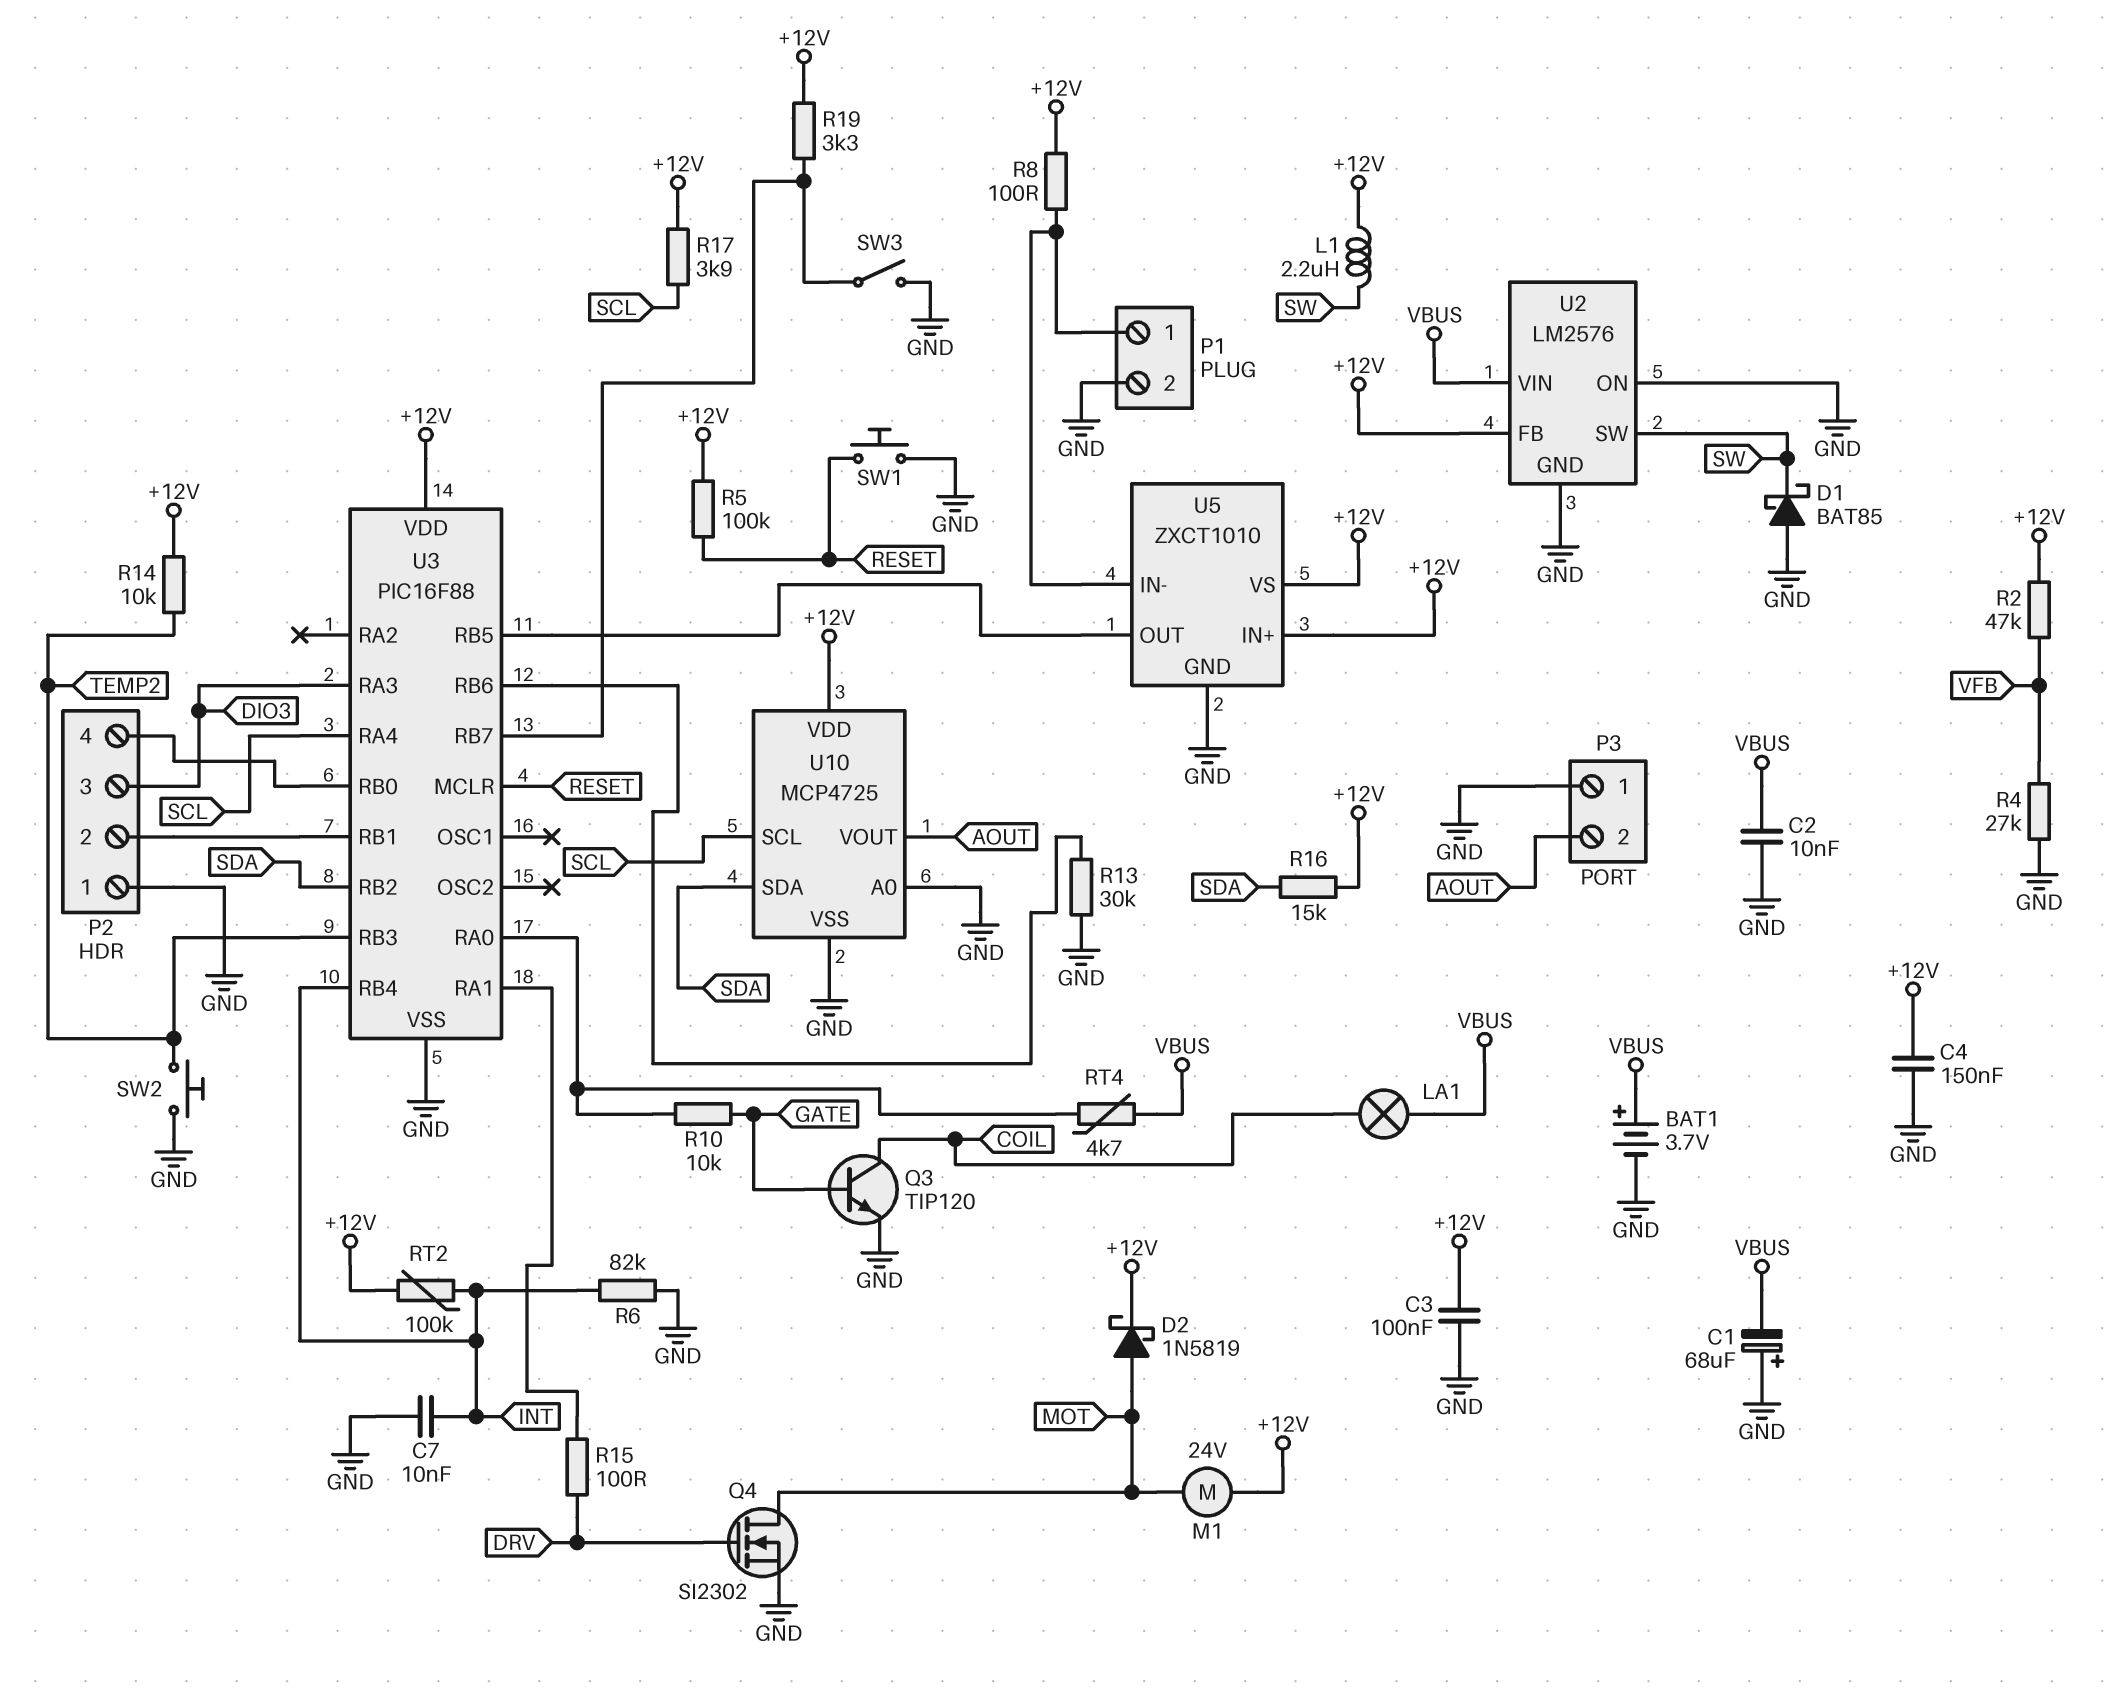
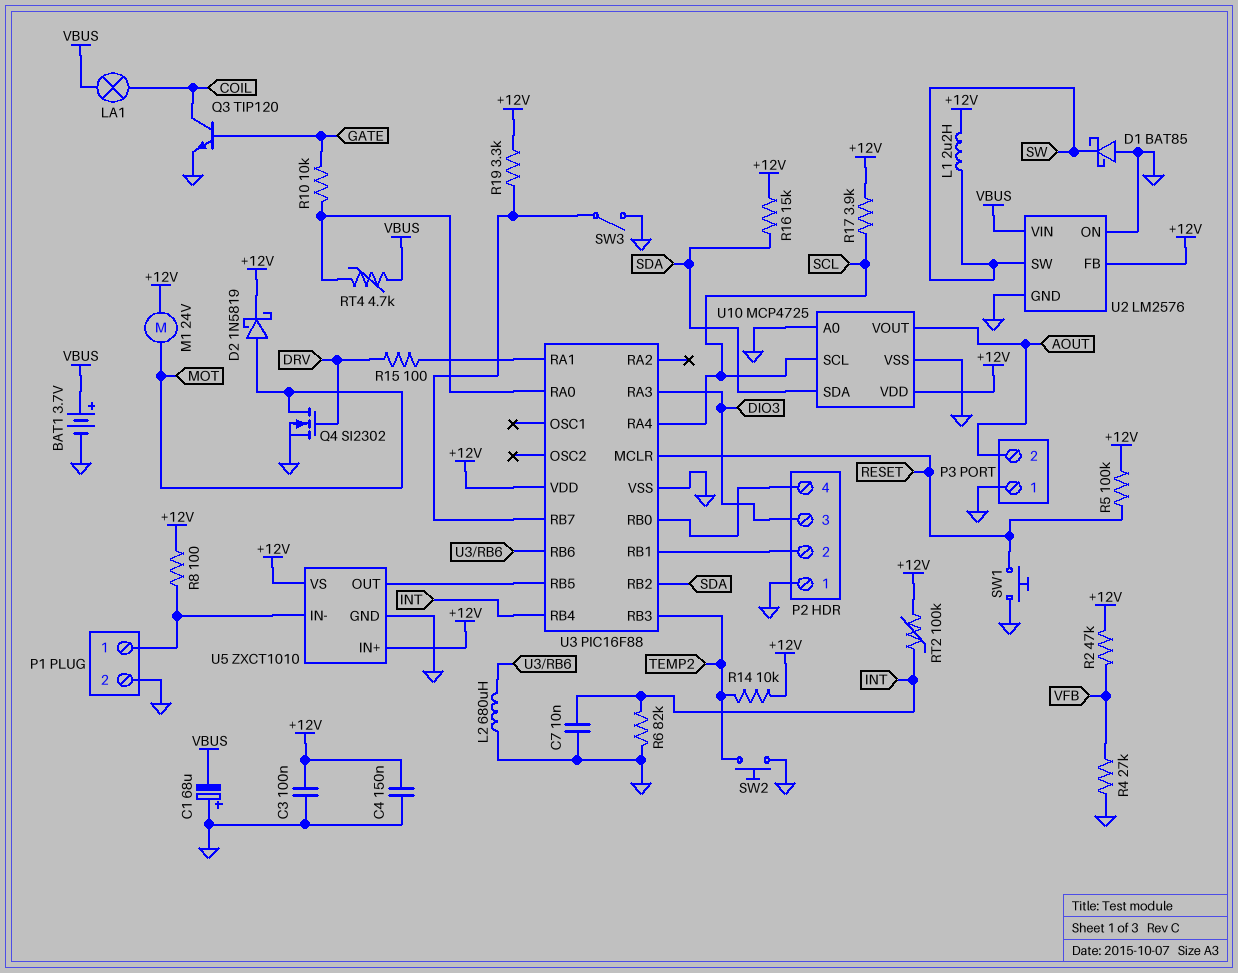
C2: 10nF (GND, VBUS) -> none
L2: none -> 680uH (GND, U3/RB6)
R13: 30k (GND, U3/RB6) -> none

